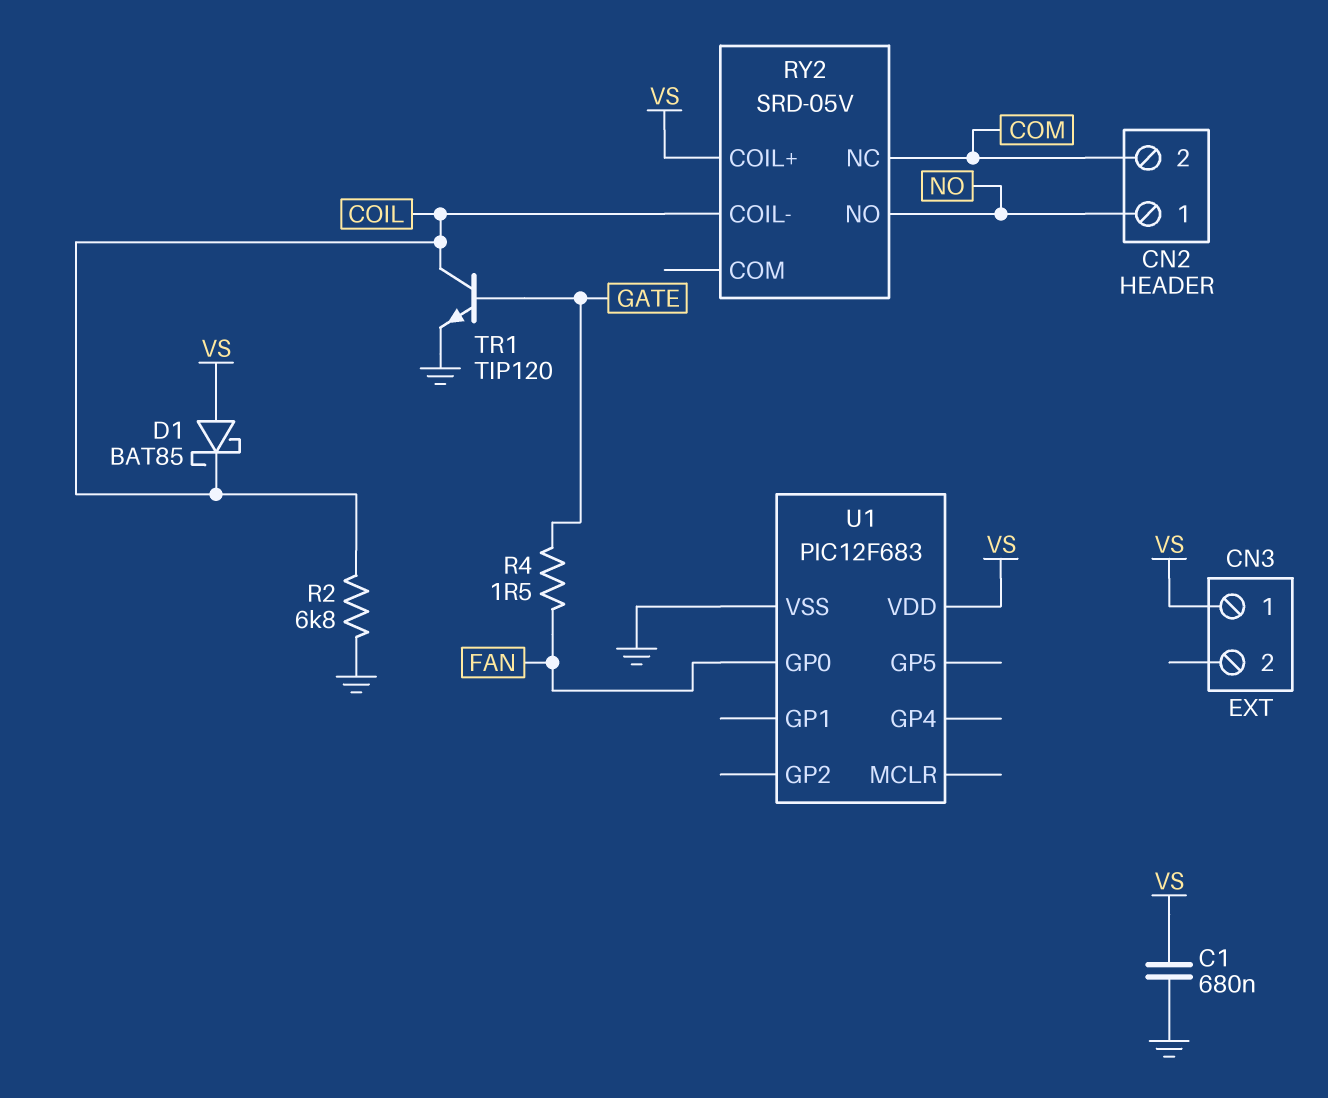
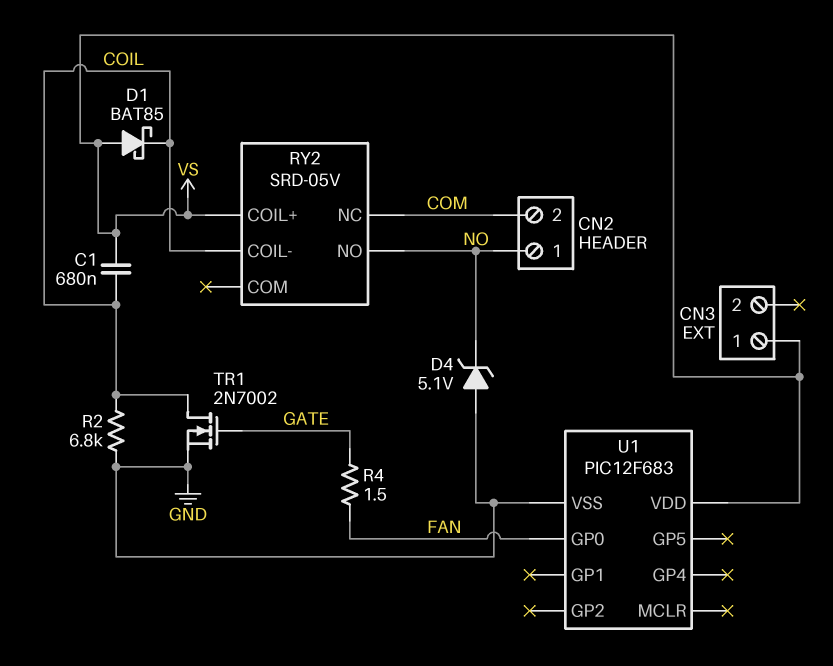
C1: 680nF (GND, VS) -> 680nF (COIL, VS)
D4: none -> zener 5.1V (A GND, K NO)
TR1: NPN TIP120 (B GATE, C COIL, E GND) -> NMOS 2N7002 (G GATE, D COIL, S GND)

